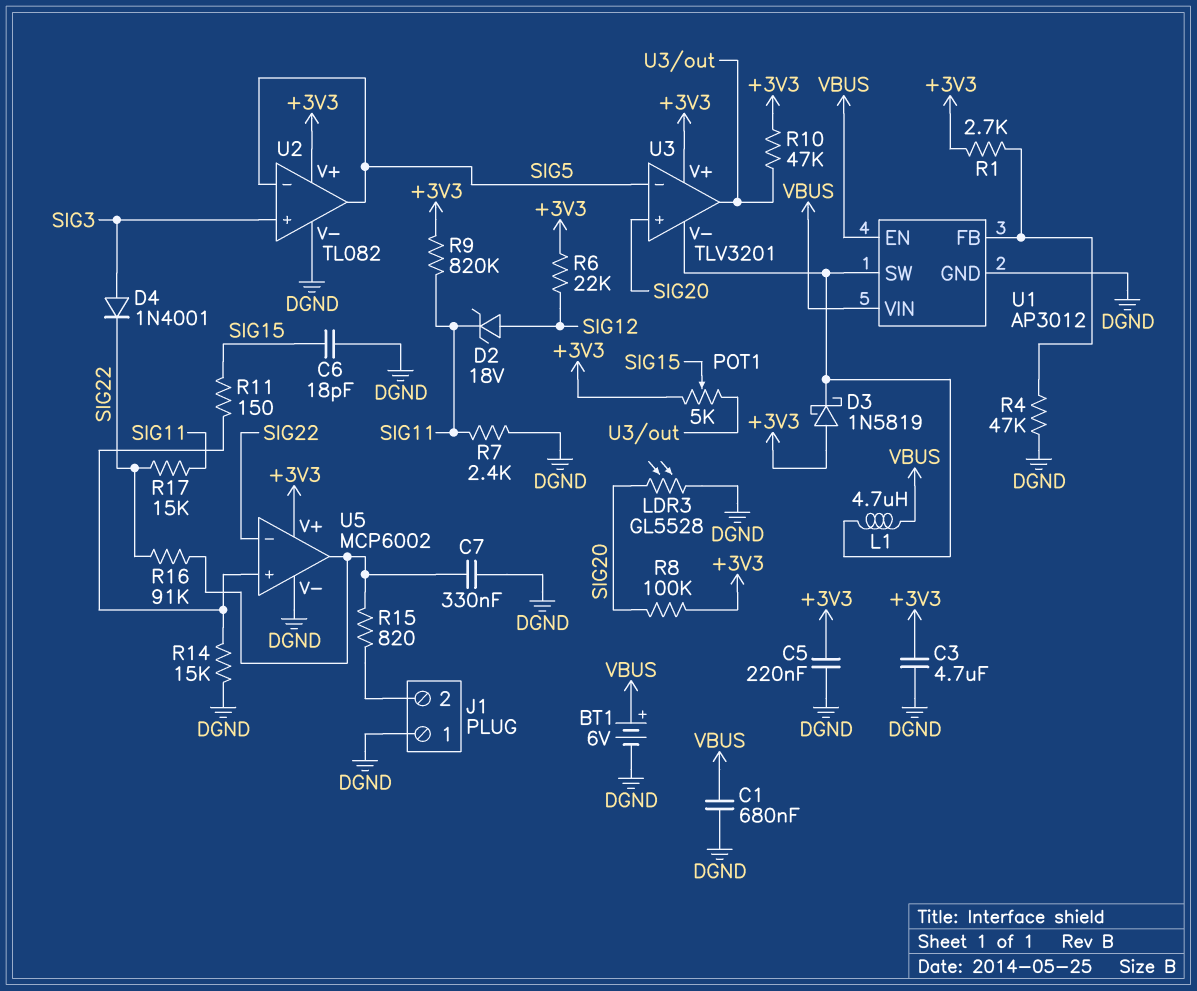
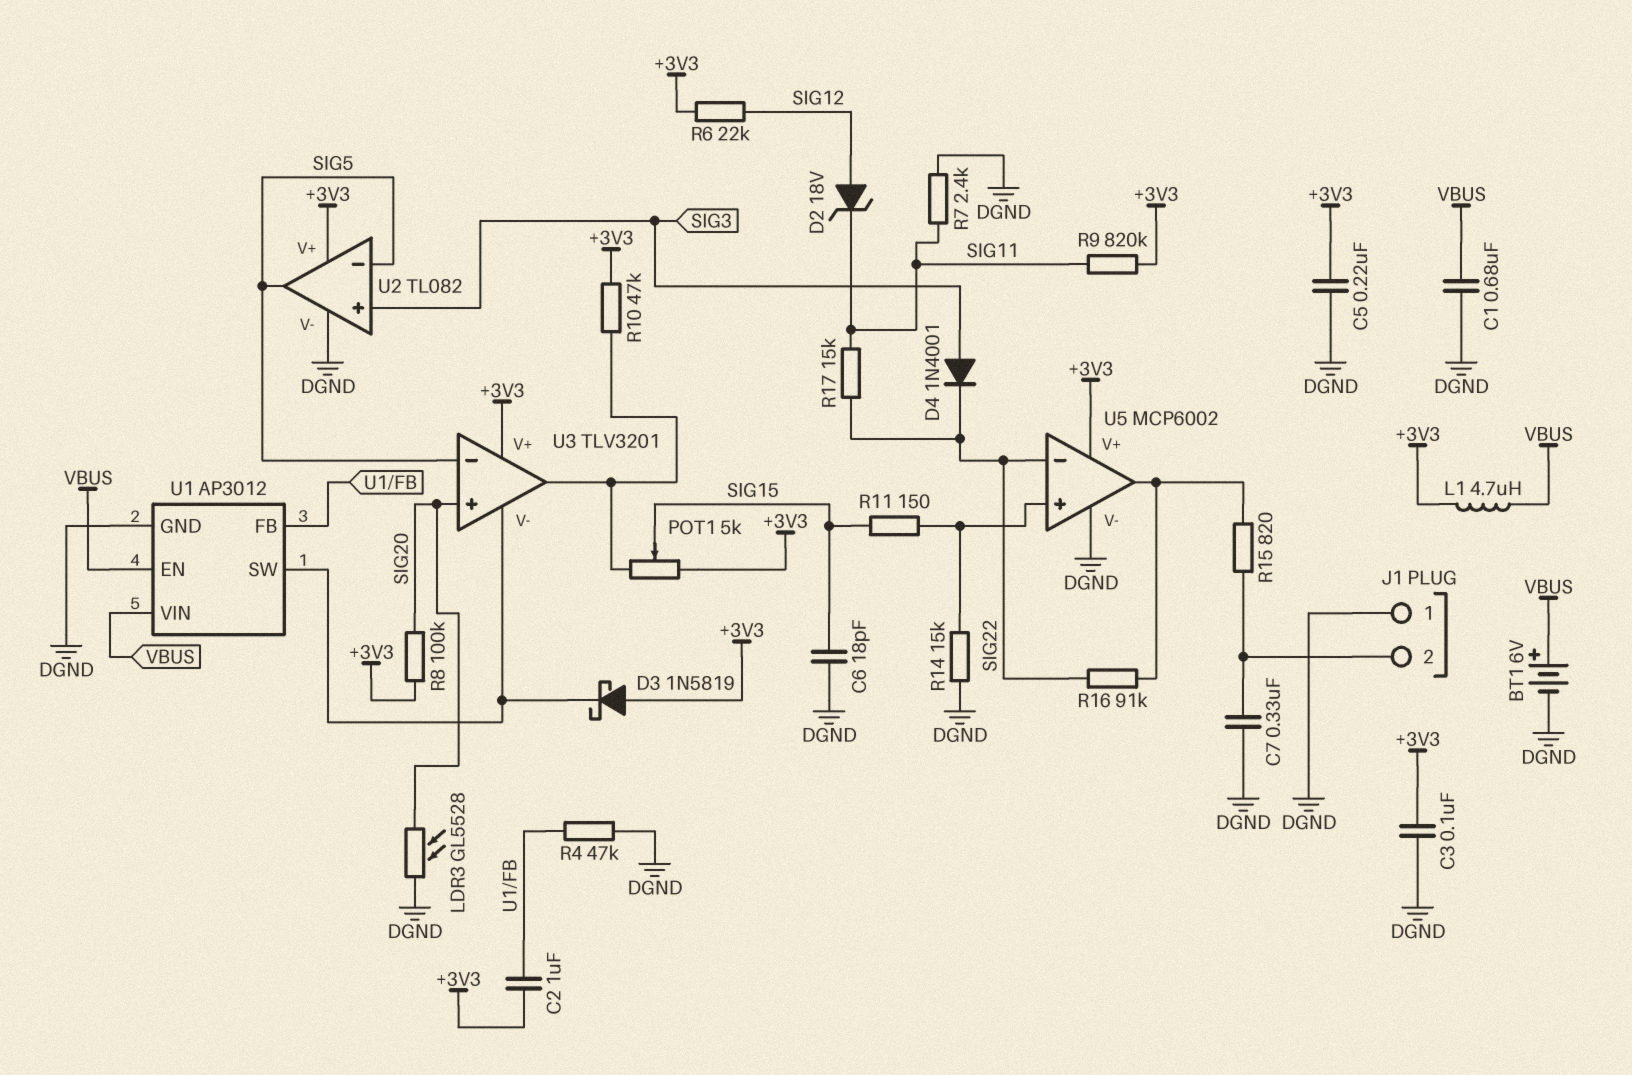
C2: none -> 1uF (+3V3, U1/FB)
C3: 4.7uF (+3V3, DGND) -> 100nF (+3V3, DGND)
C7: 330nF (DGND, U5/out) -> 330nF (DGND, J1/2)
L1: 4.7uH (U1/SW, VBUS) -> 4.7uH (+3V3, VBUS)
R1: 2.7k (+3V3, U1/FB) -> none

